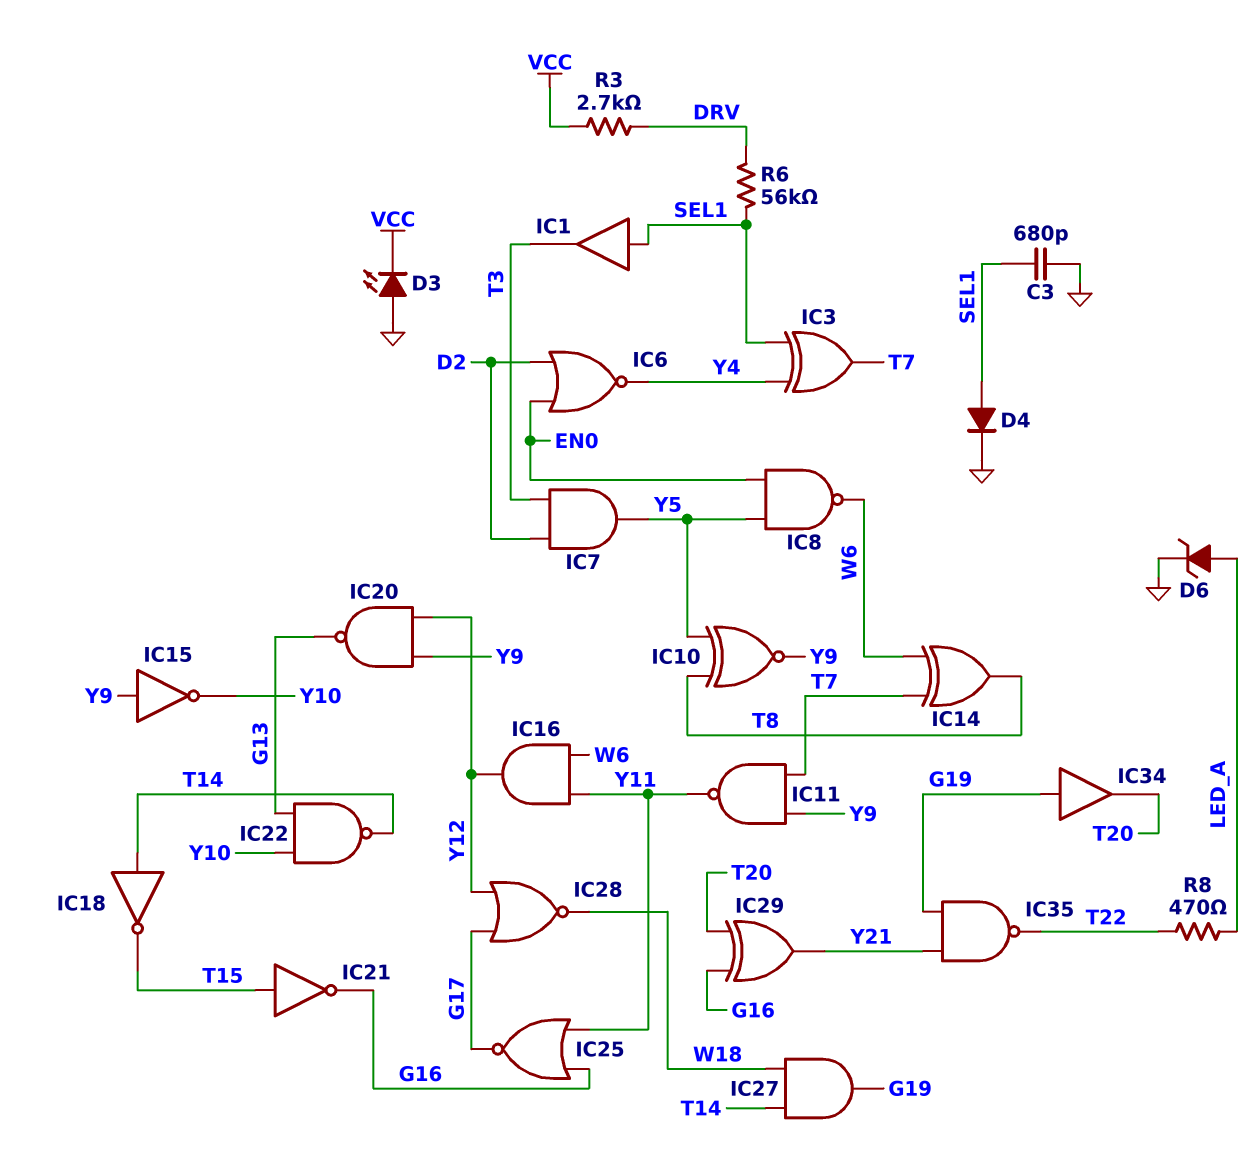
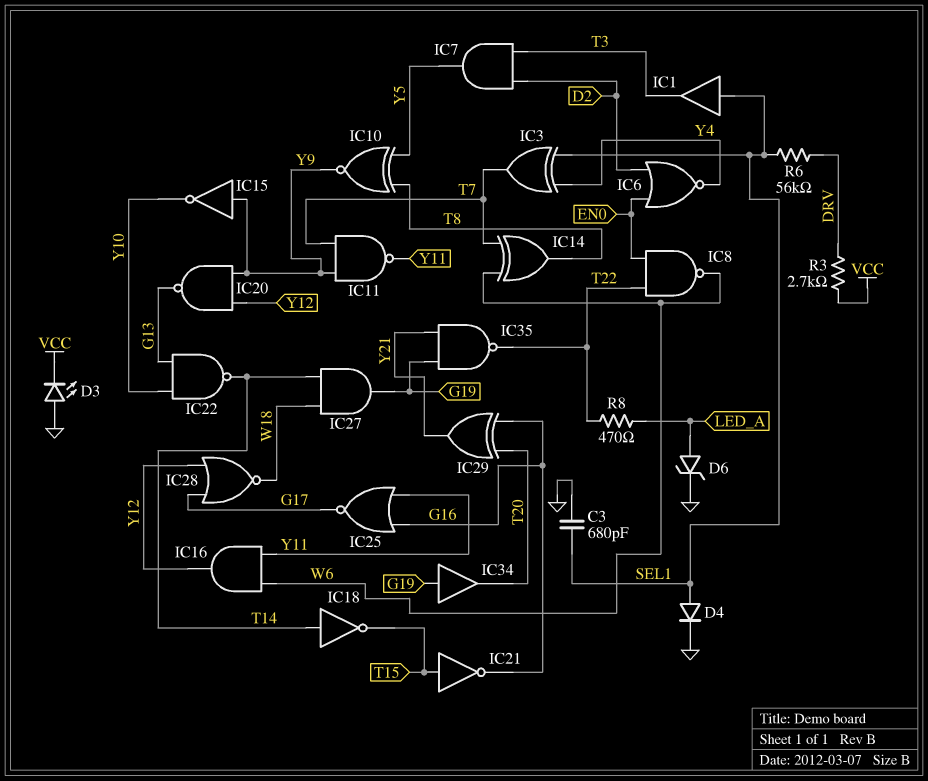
IC8: NAND (in EN0, in Y5, out W6) -> NAND (in EN0, in T22, out W6)

